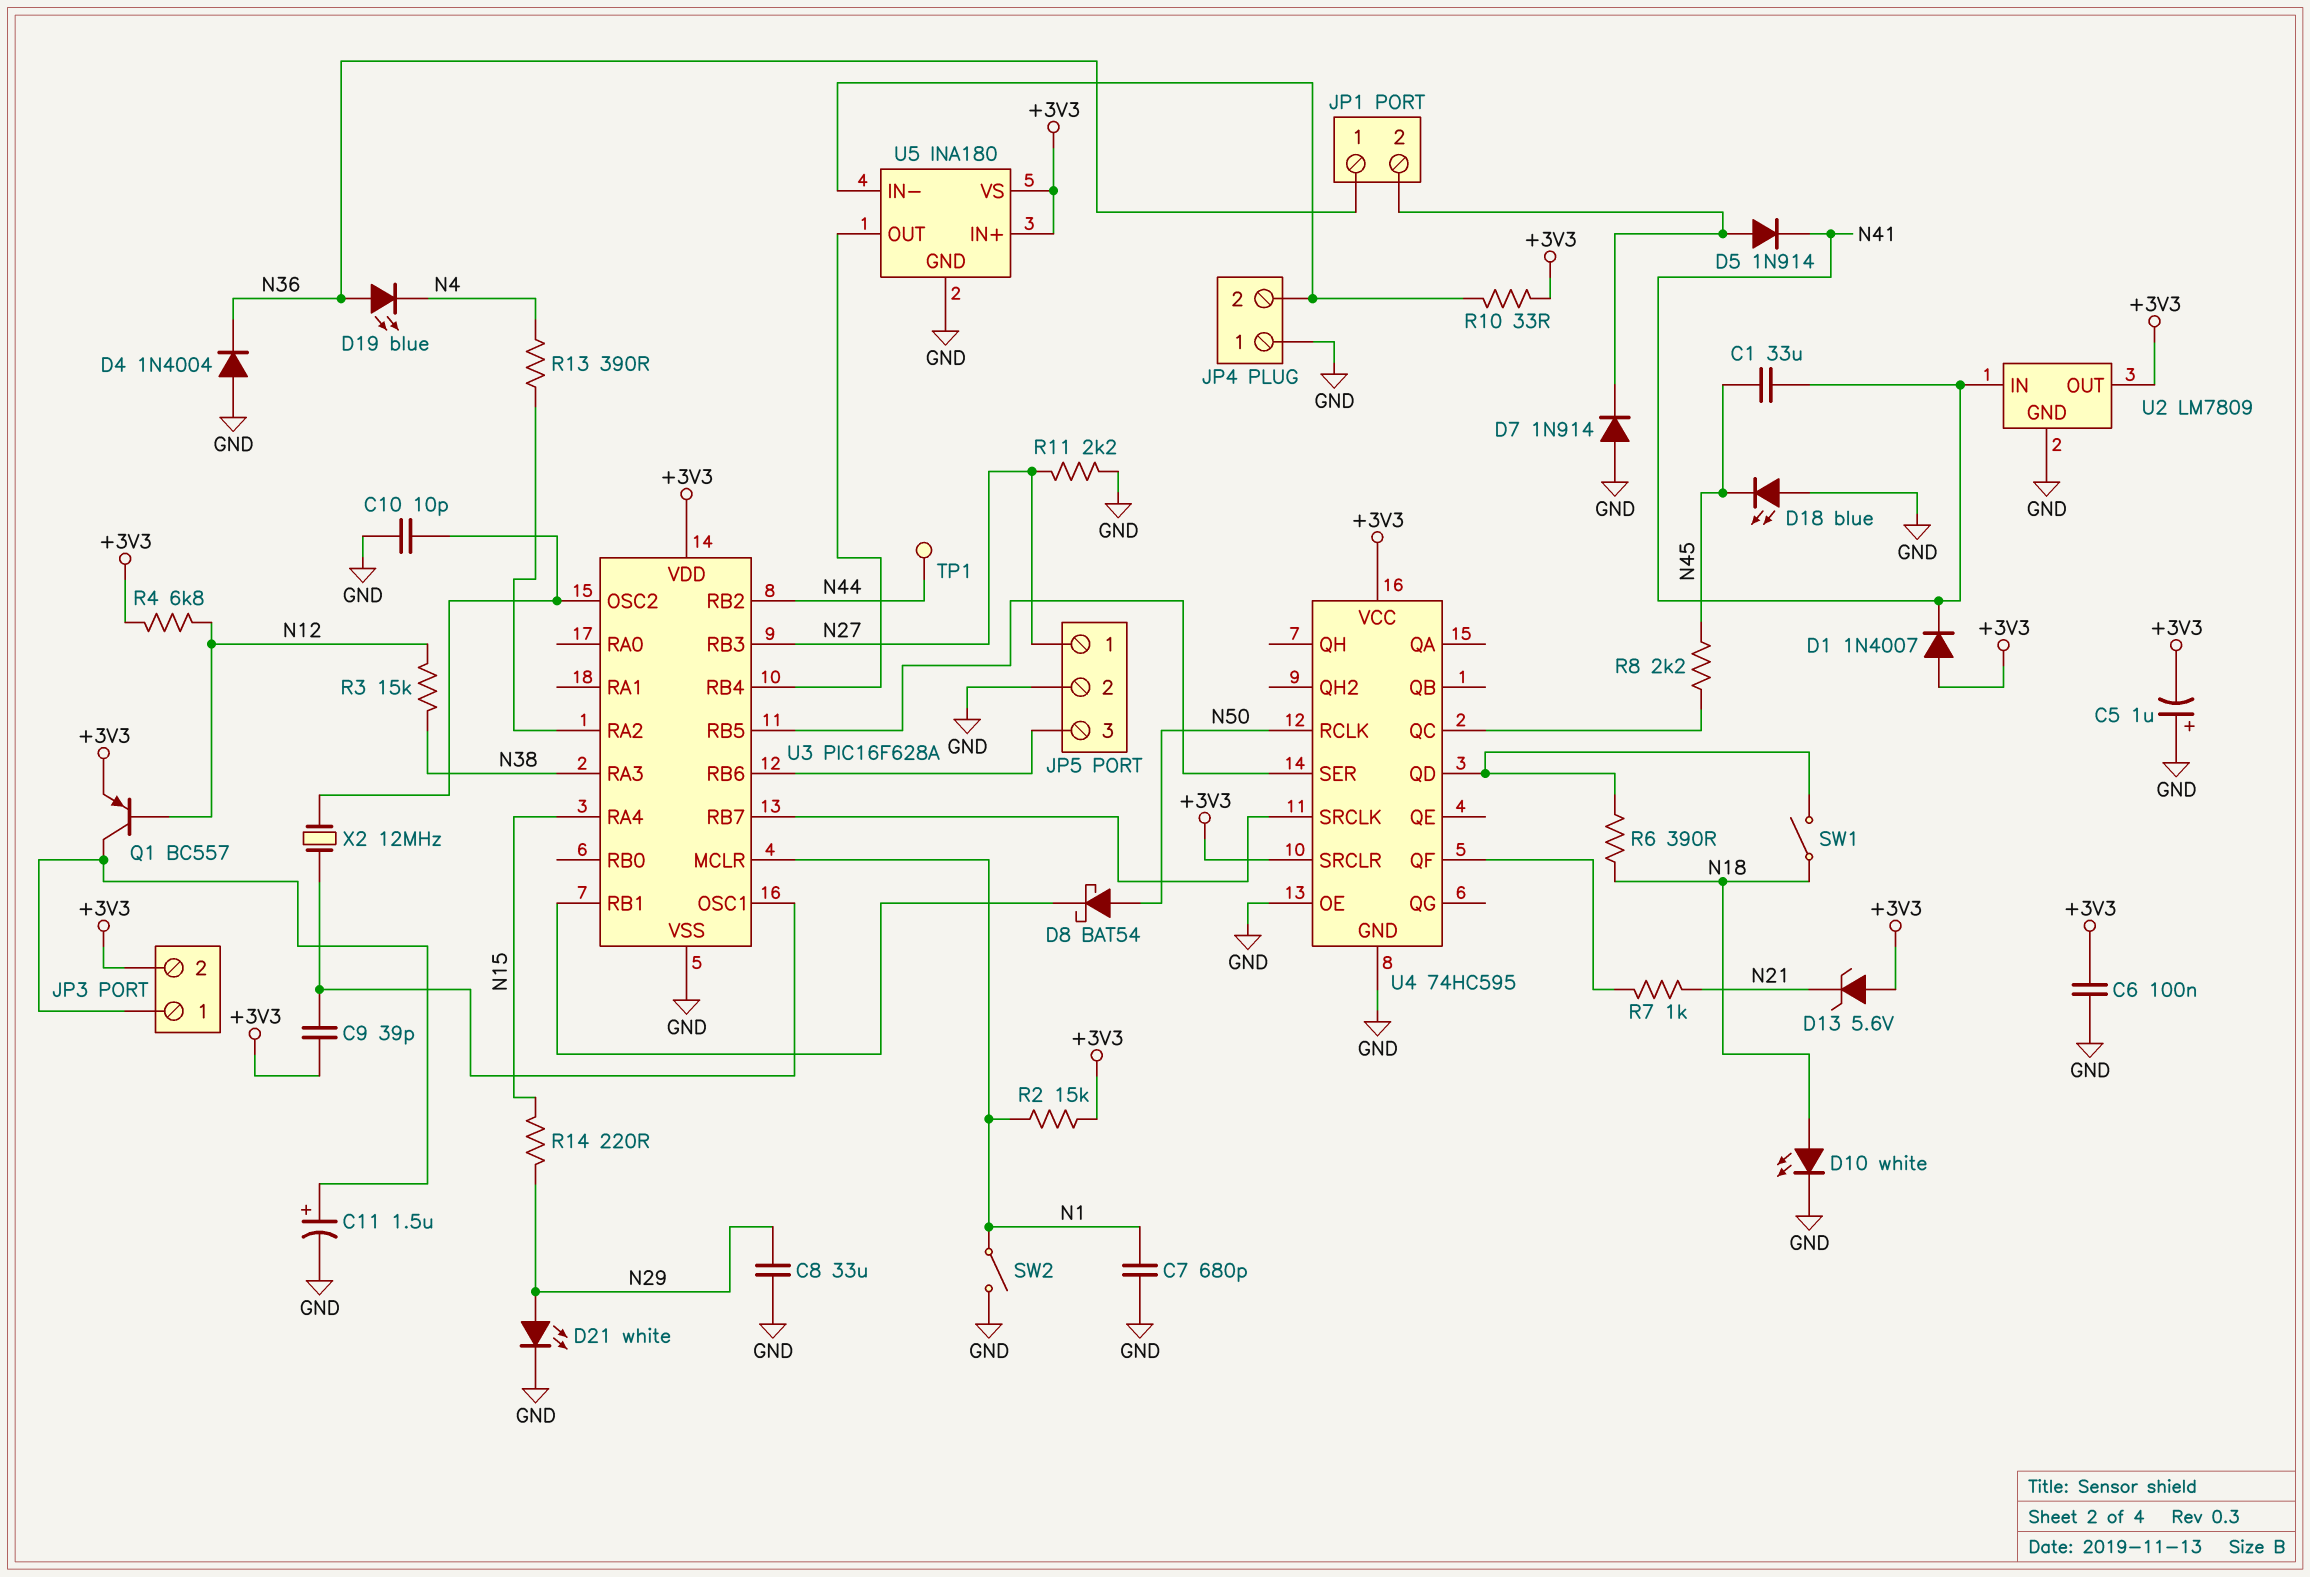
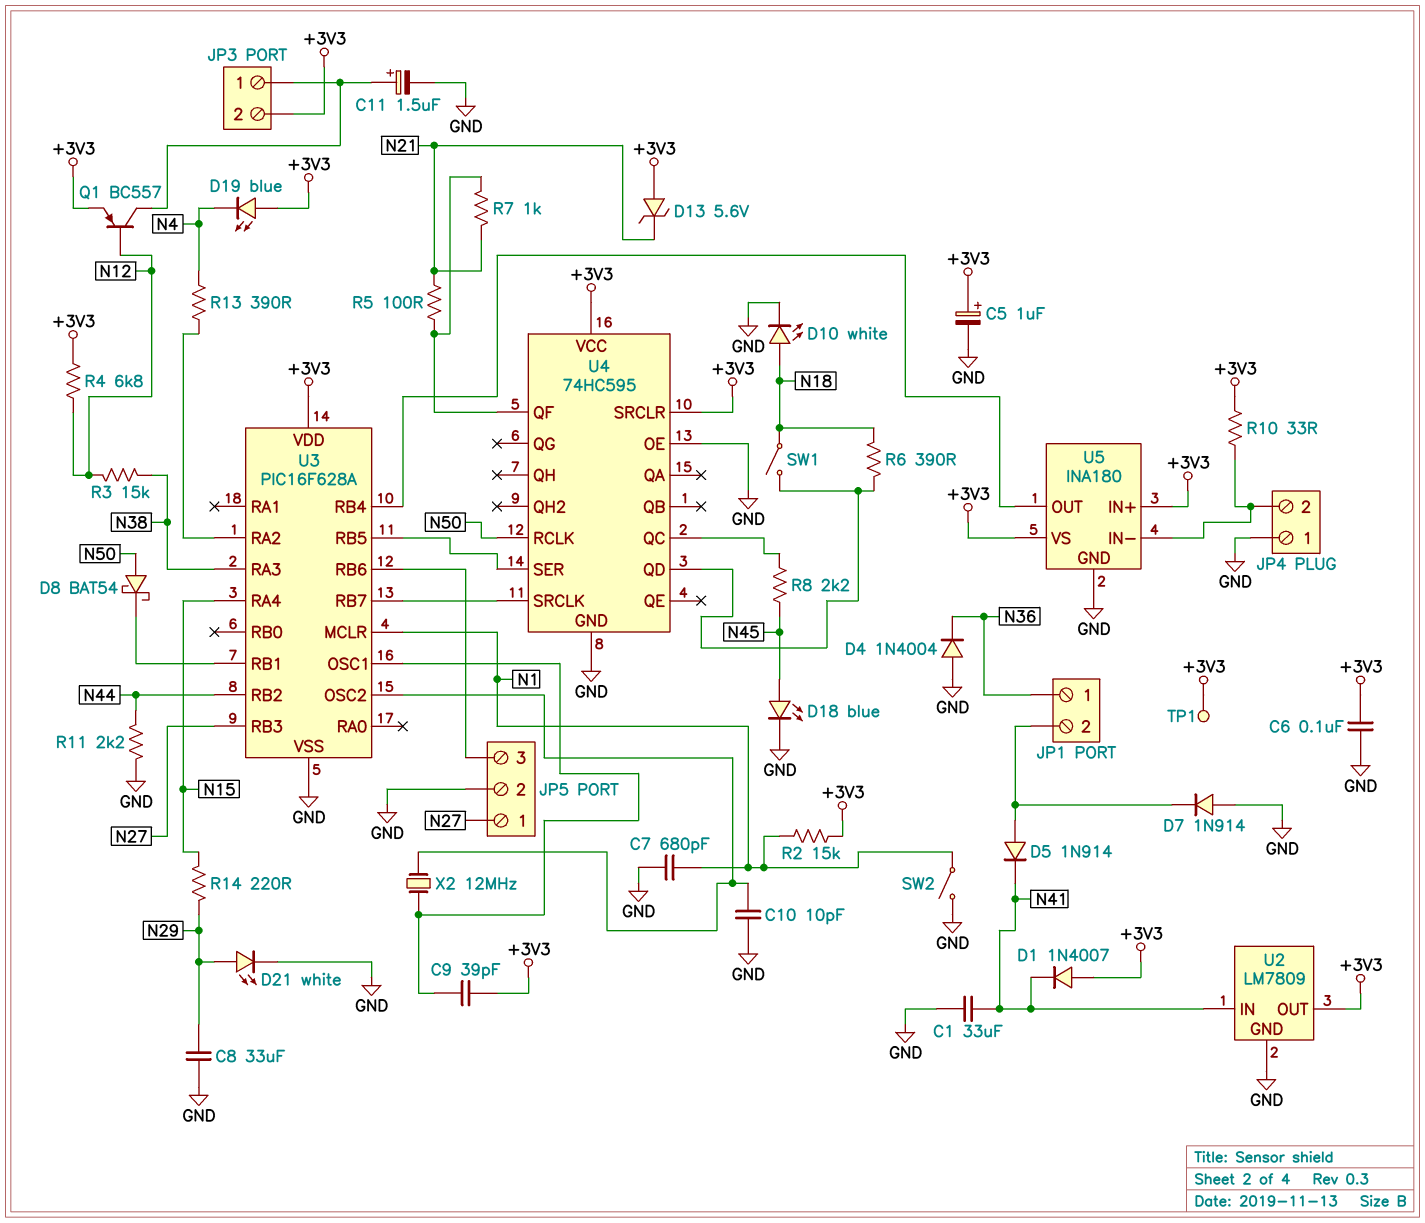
C1: 33uF (N41, N45) -> 33uF (GND, N41)
C5: 1uF (plus GND, minus +3V3) -> 1uF (plus +3V3, minus GND)
D18: LED blue (A GND, K N45) -> LED blue (A N45, K GND)
D19: LED blue (A N36, K N4) -> LED blue (A +3V3, K N4)
R5: none -> 100 (N21, U4/QF)
R11: 2.2k (GND, N27) -> 2.2k (GND, N44)
TP1: test point (N44) -> test point (+3V3)

